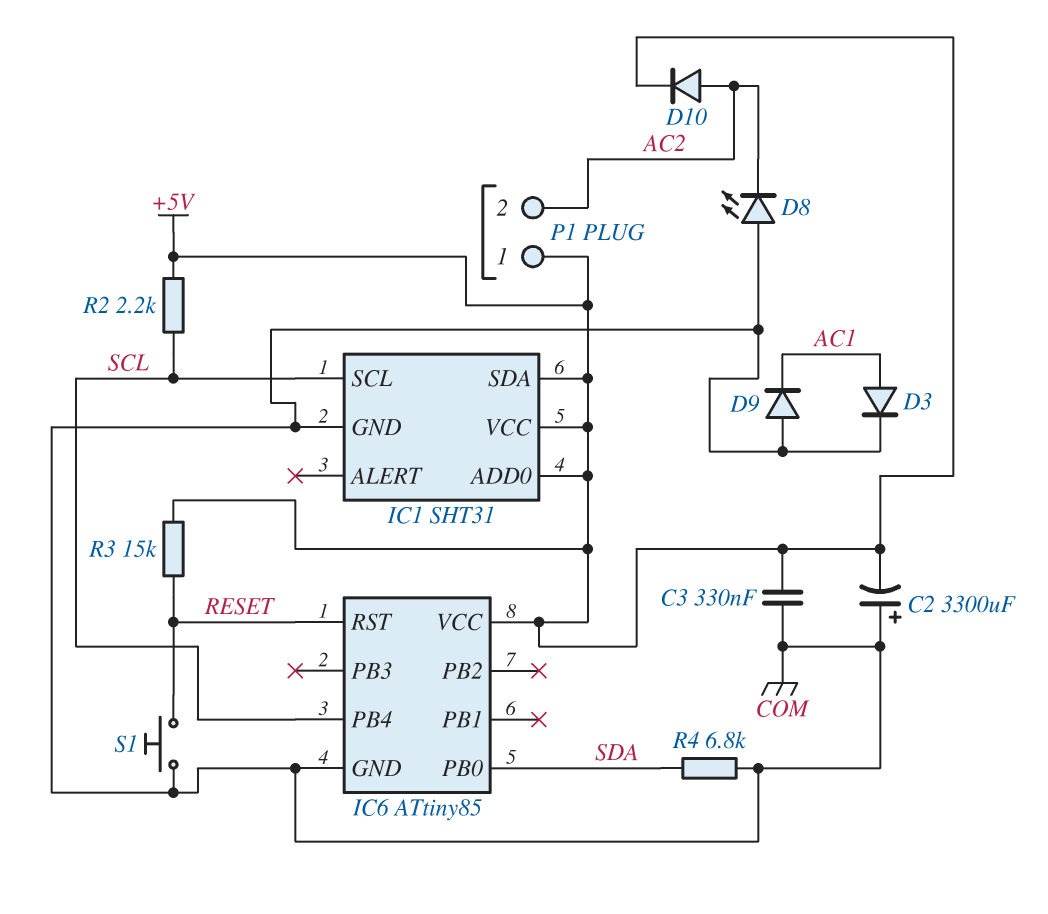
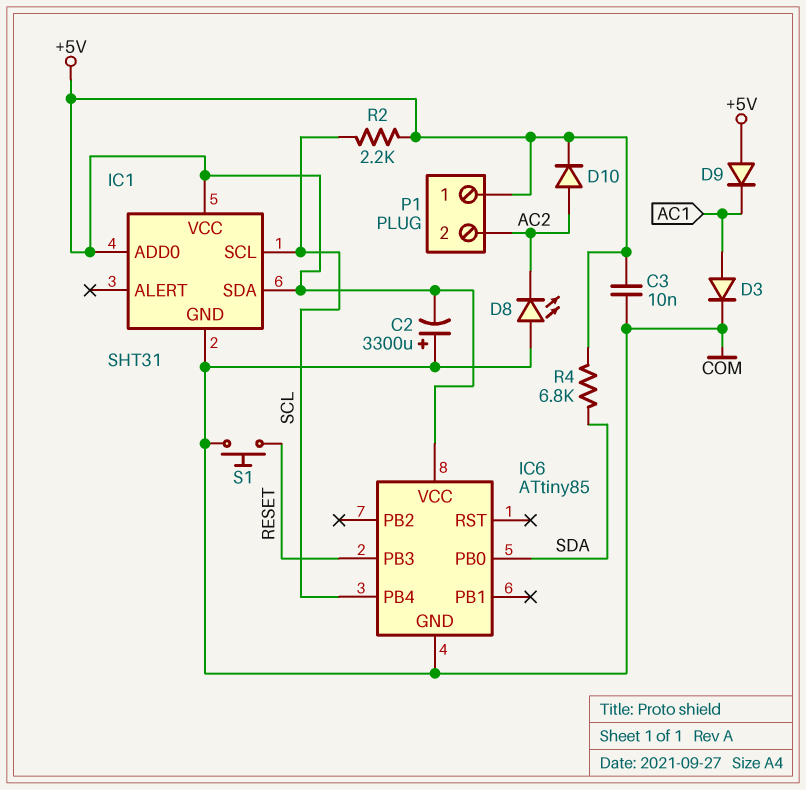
C3: 330nF (+5V, COM) -> 10nF (+5V, COM)
D9: diode (A COM, K AC1) -> diode (A +5V, K AC1)
IC6 pin PB3: none -> RESET
IC6 pin RST: RESET -> none
R3: 15k (+5V, RESET) -> none
R4: 6.8k (COM, SDA) -> 6.8k (+5V, SDA)

